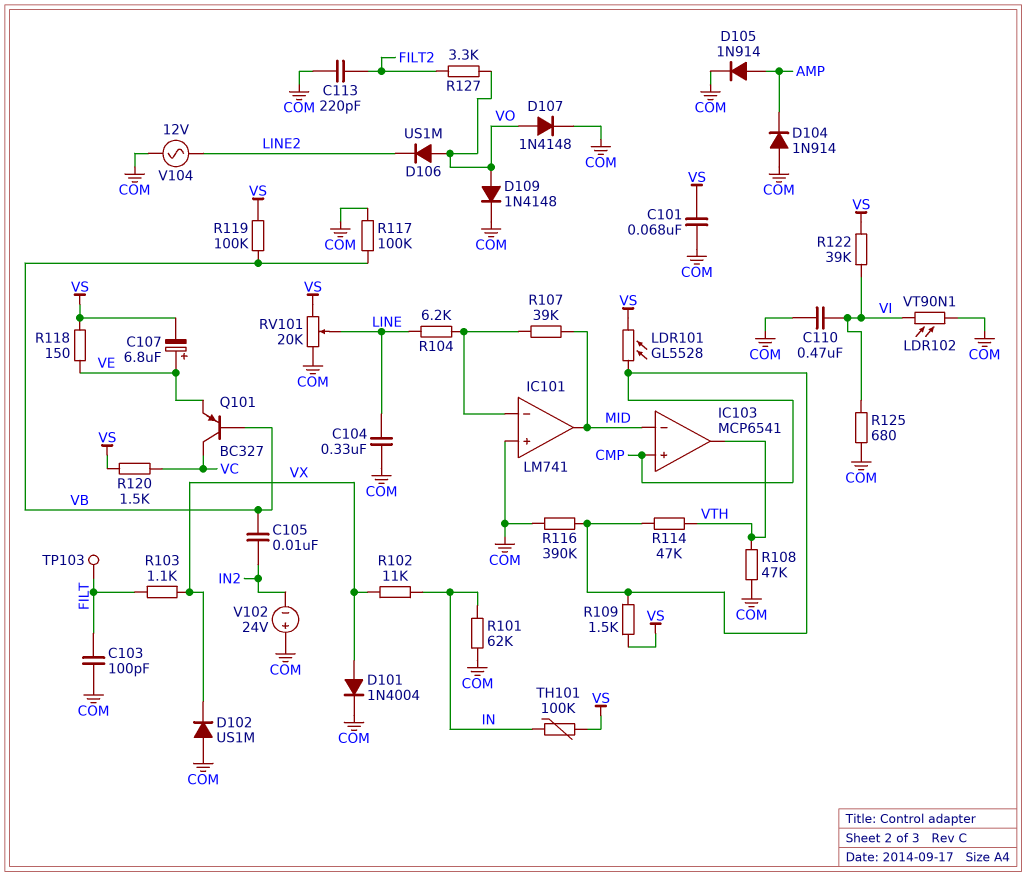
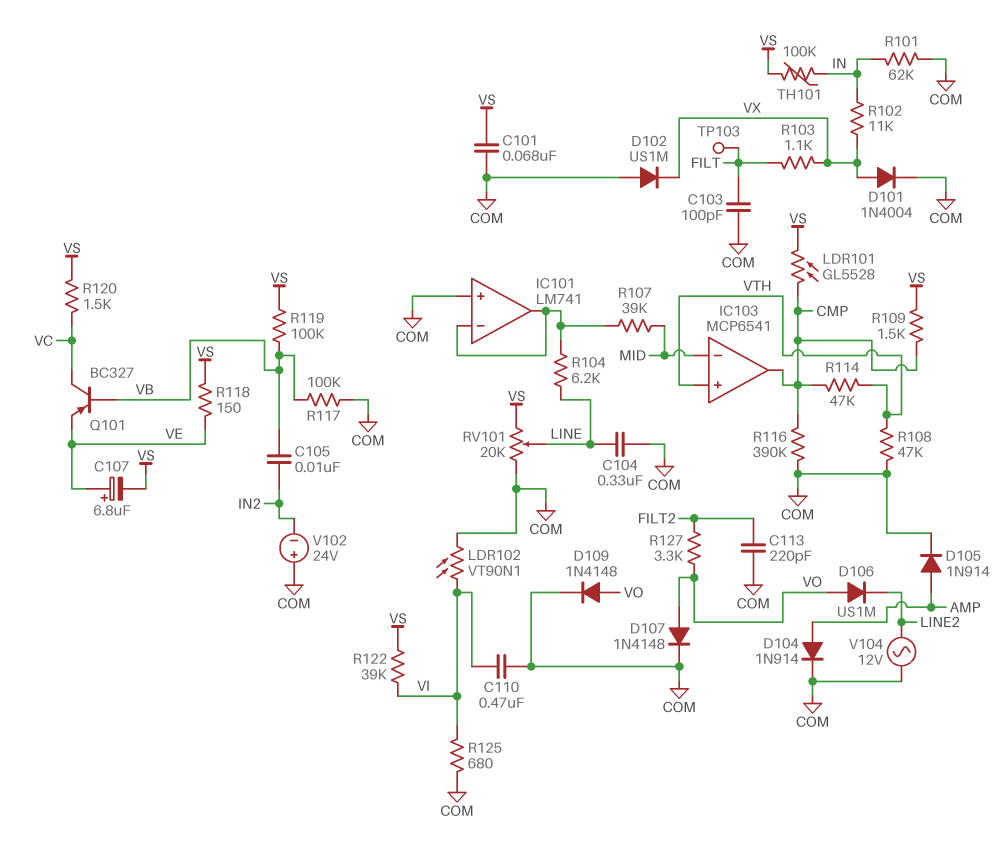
D104: diode 1N914 (A COM, K AMP) -> diode 1N914 (A AMP, K COM)
IC101 pin out: MID -> IC101/in-
IC103 pin in+: CMP -> VTH
IC103 pin out: VTH -> CMP

